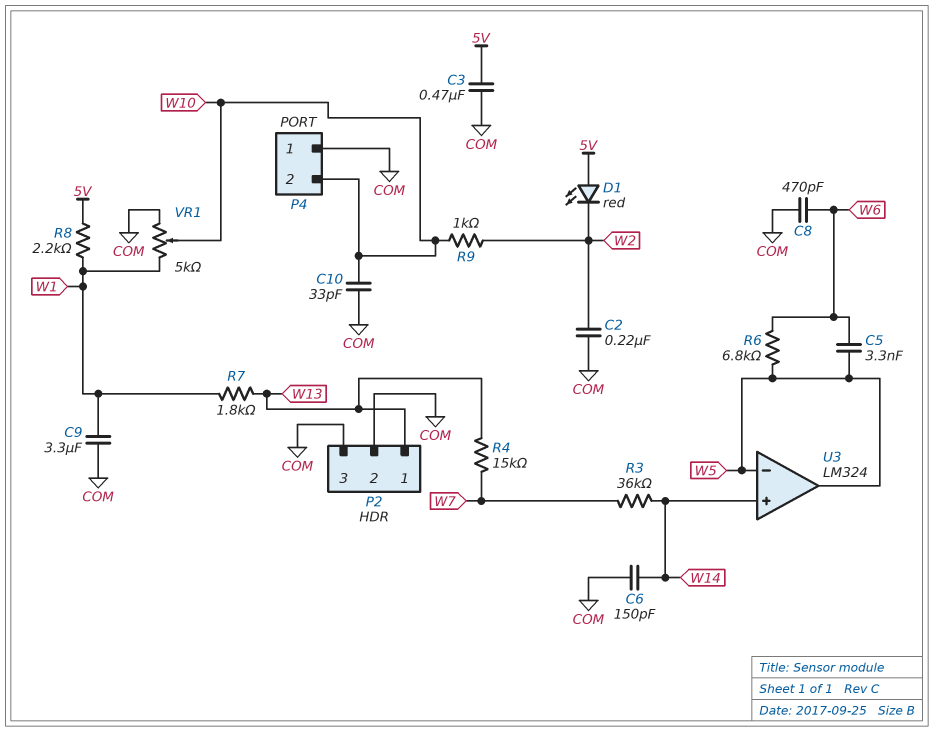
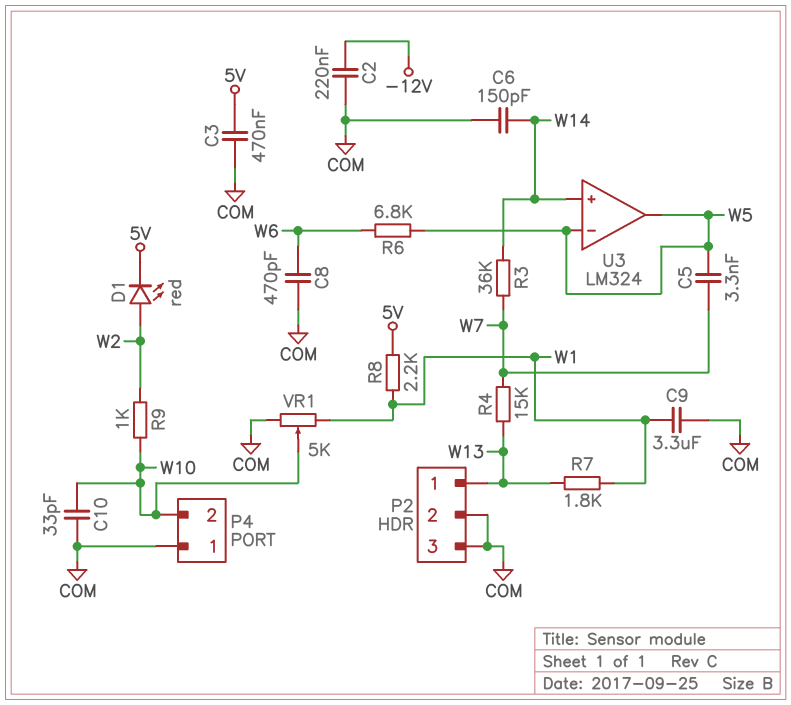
C2: 220nF (COM, W2) -> 220nF (-12V, COM)
C5: 3.3nF (W5, W6) -> 3.3nF (W5, W7)
D1: LED red (A 5V, K W2) -> LED red (A W2, K 5V)

